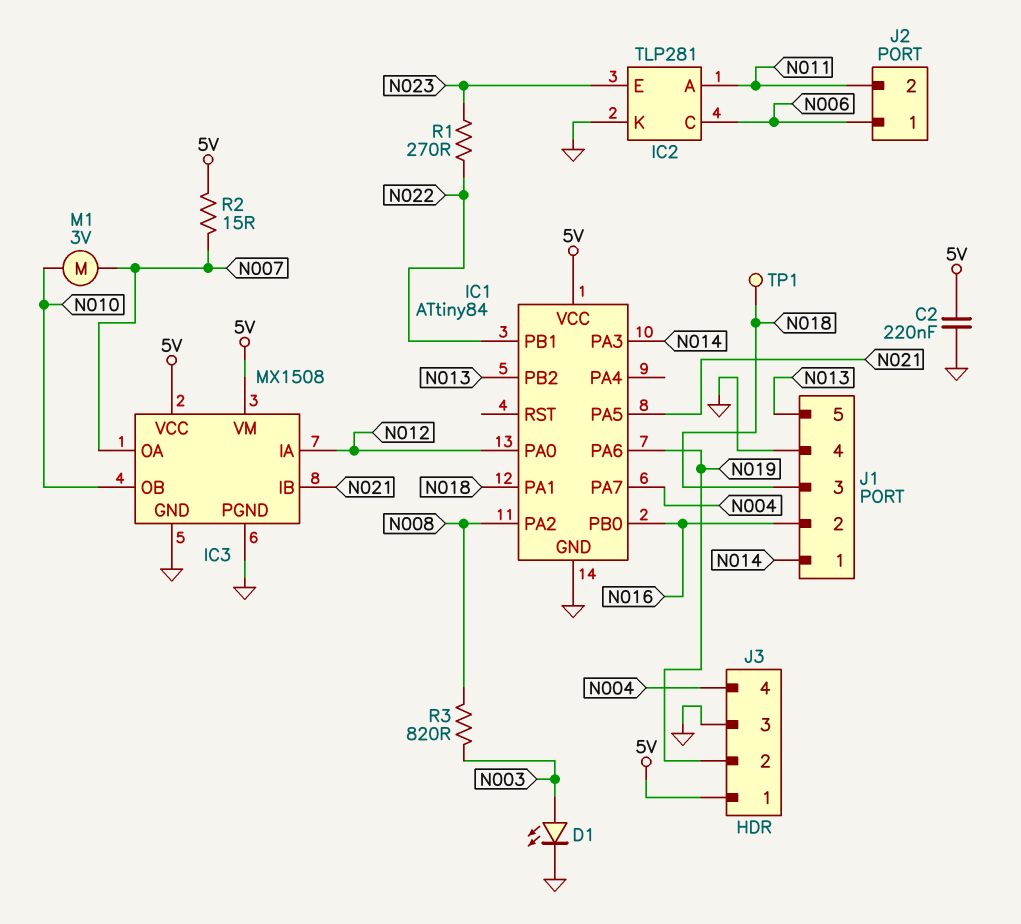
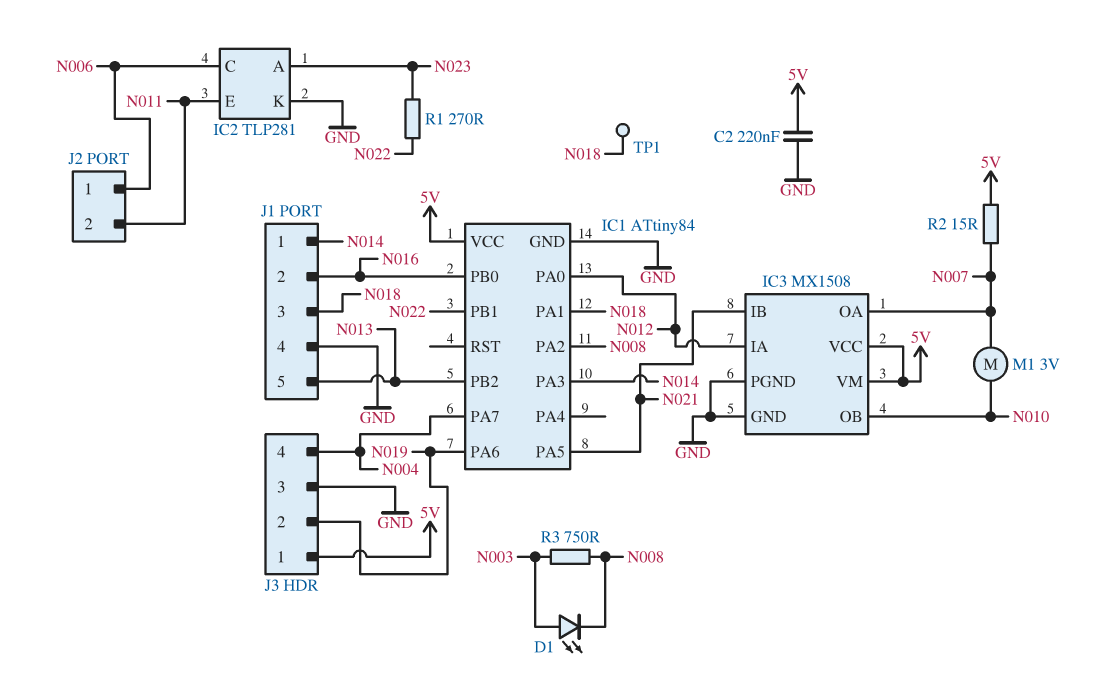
D1: LED (A N003, K GND) -> LED (A N003, K N008)
IC2 pin A: N011 -> N023
IC2 pin E: N023 -> N011
R3: 820 (N003, N008) -> 750 (N003, N008)

